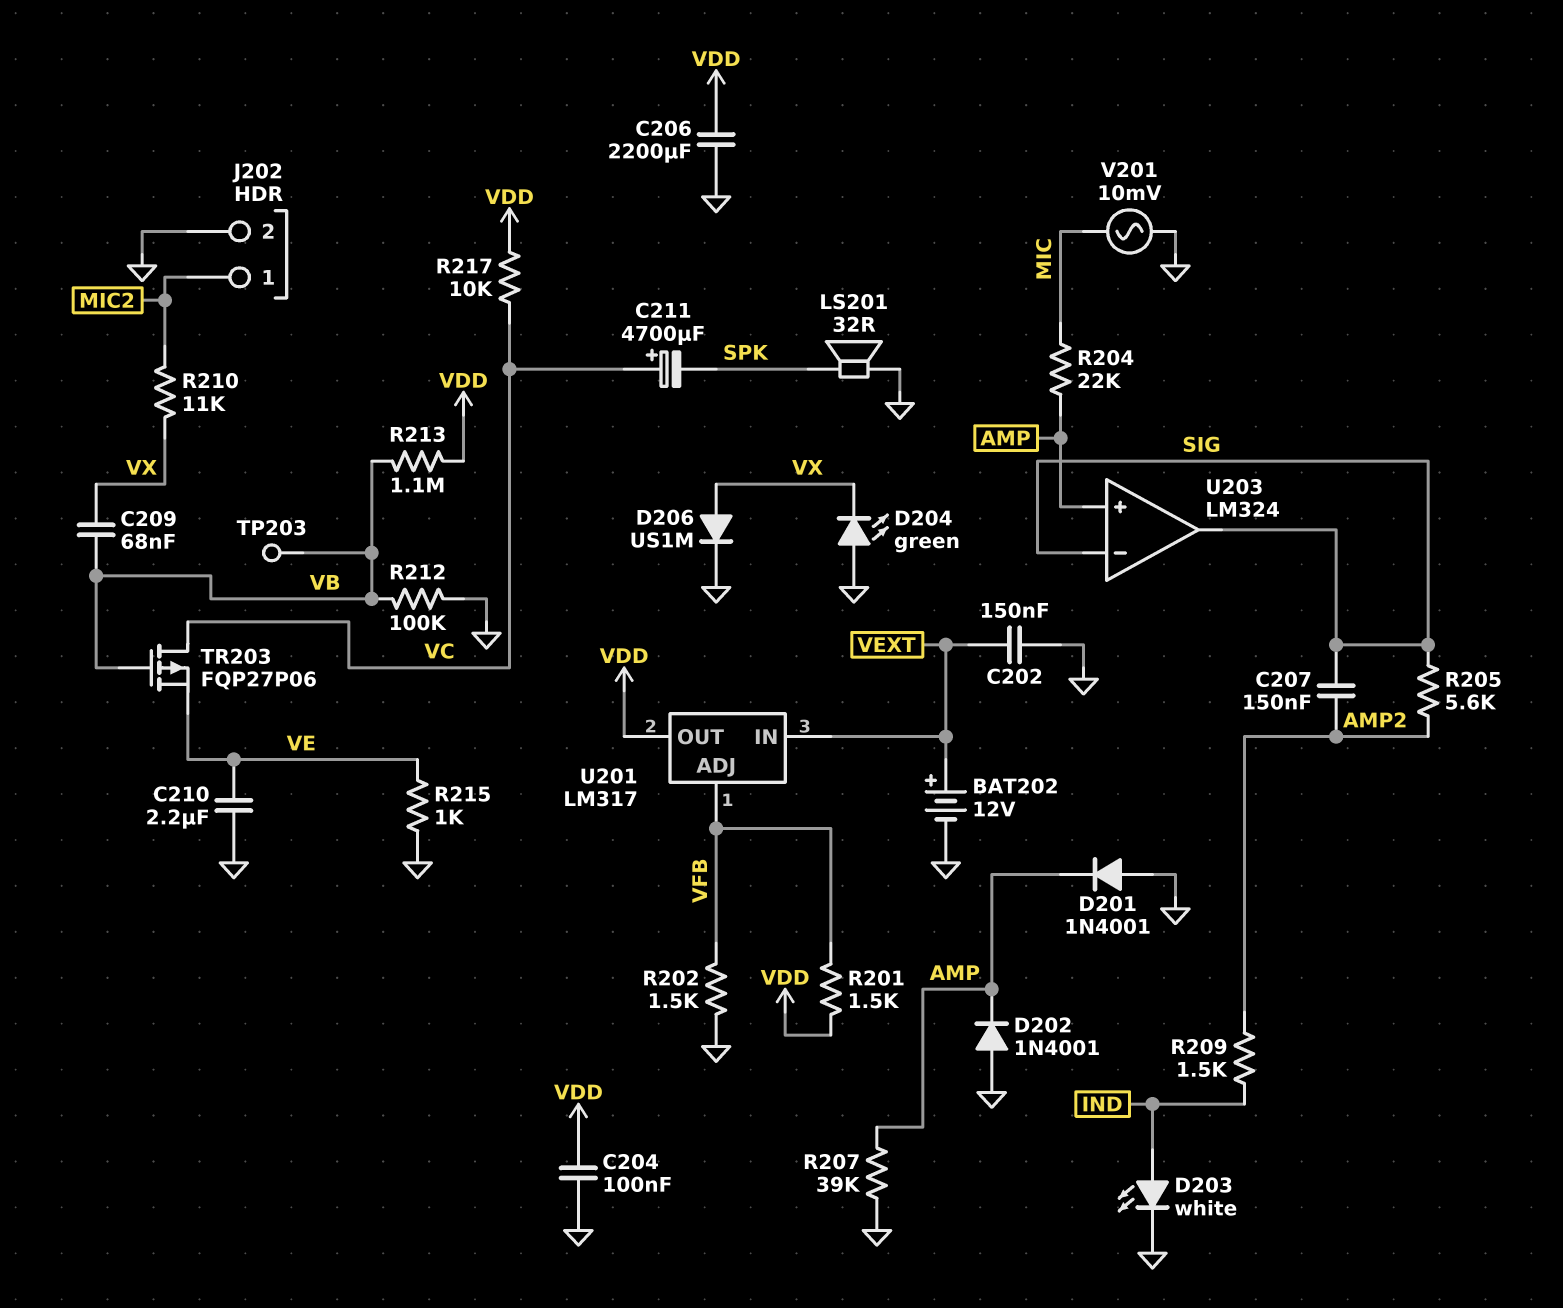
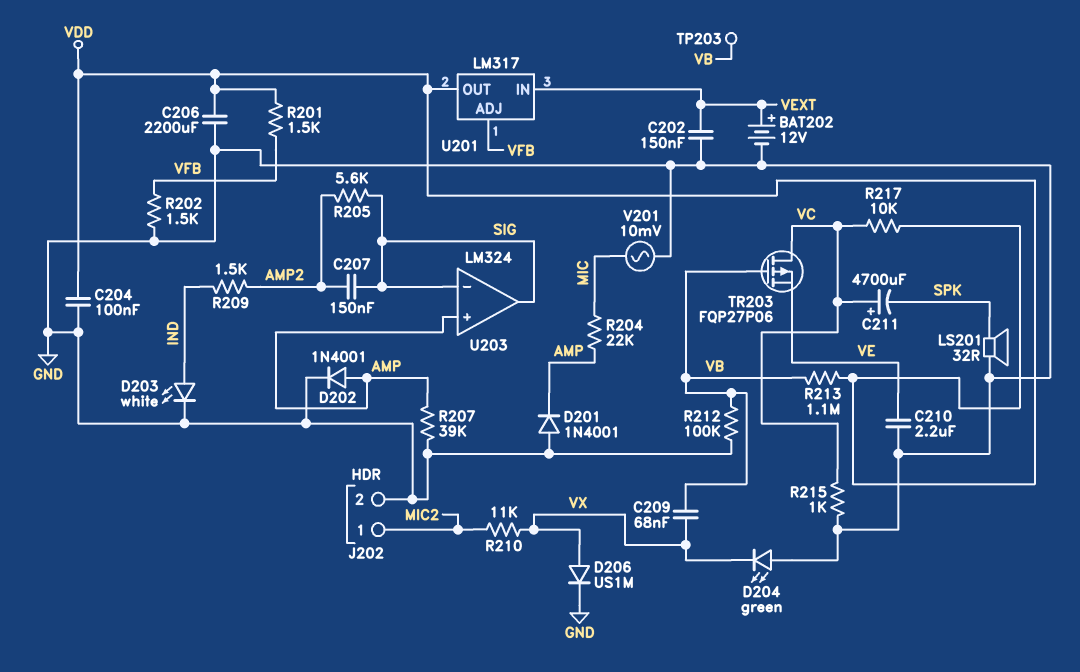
D202: diode 1N4001 (A GND, K AMP) -> diode 1N4001 (A AMP, K GND)
R215: 1k (GND, VE) -> 1k (GND, VC)

